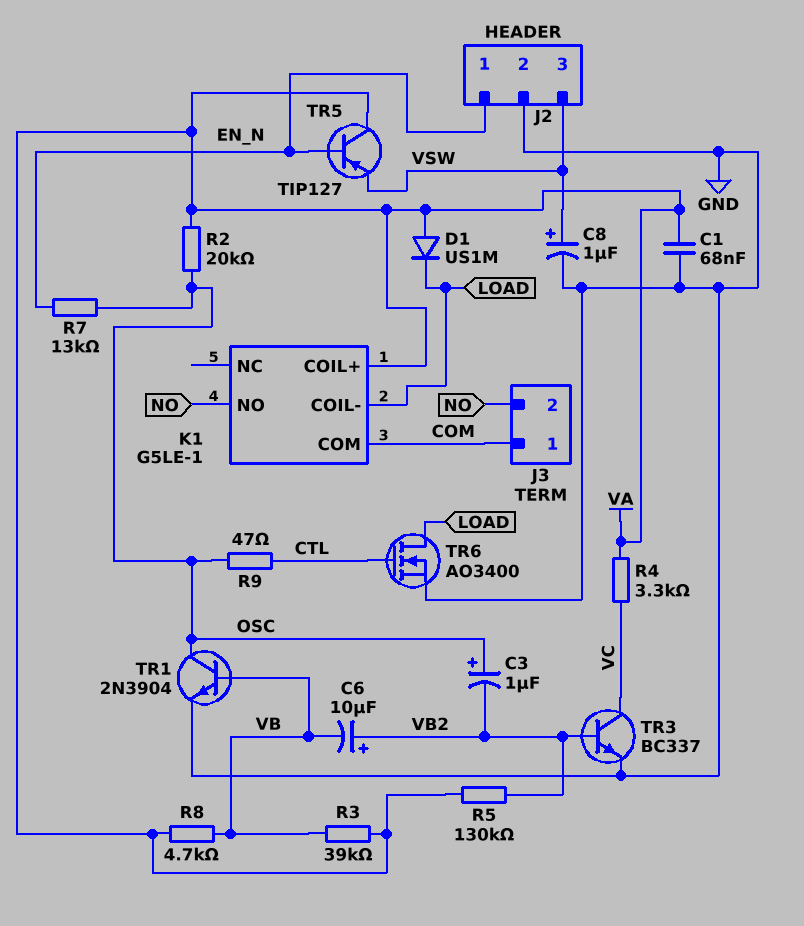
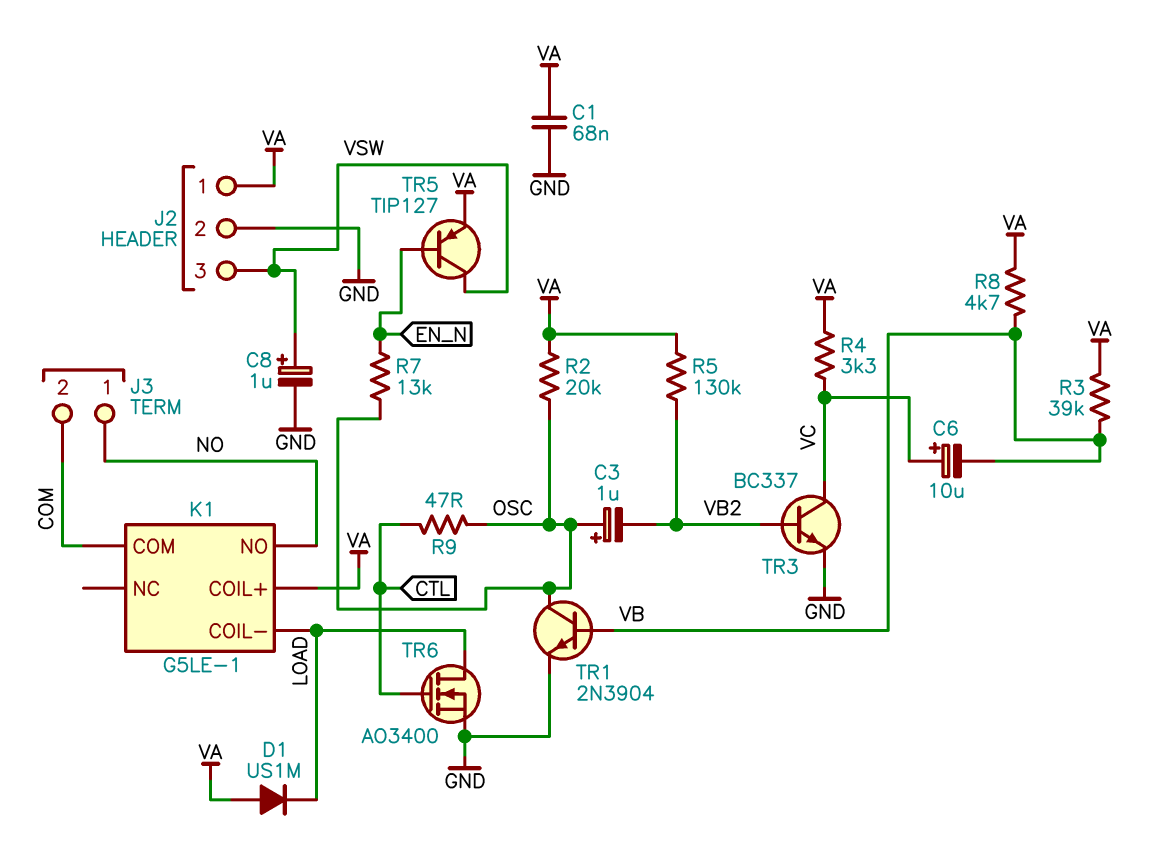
C6: 10uF (plus VB2, minus VB) -> 10uF (plus VC, minus VB)
J2 pin 1: EN_N -> VA
J3 pin 1: COM -> NO
J3 pin 2: NO -> COM
TR5: PNP TIP127 (B EN_N, C VA, E VSW) -> PNP TIP127 (B EN_N, C VSW, E VA)

